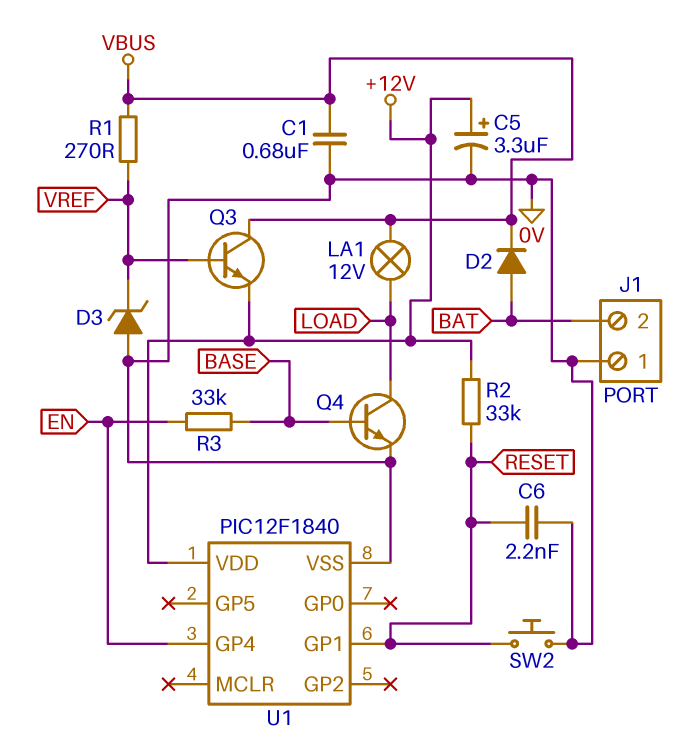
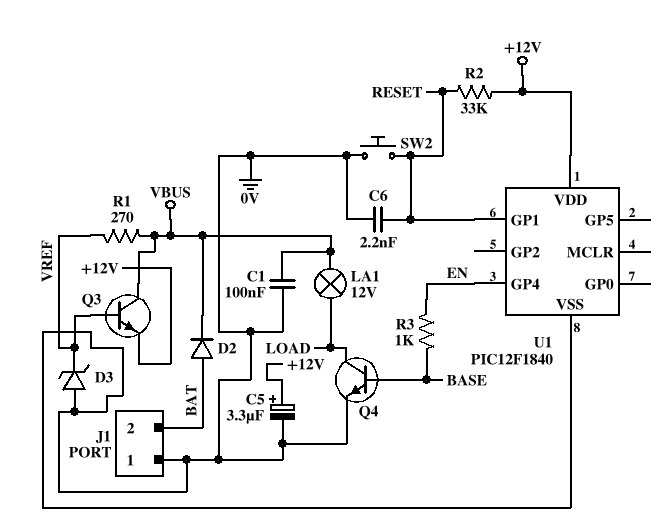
C1: 680nF (0V, VBUS) -> 100nF (0V, VBUS)
R3: 33k (BASE, EN) -> 1k (BASE, EN)

